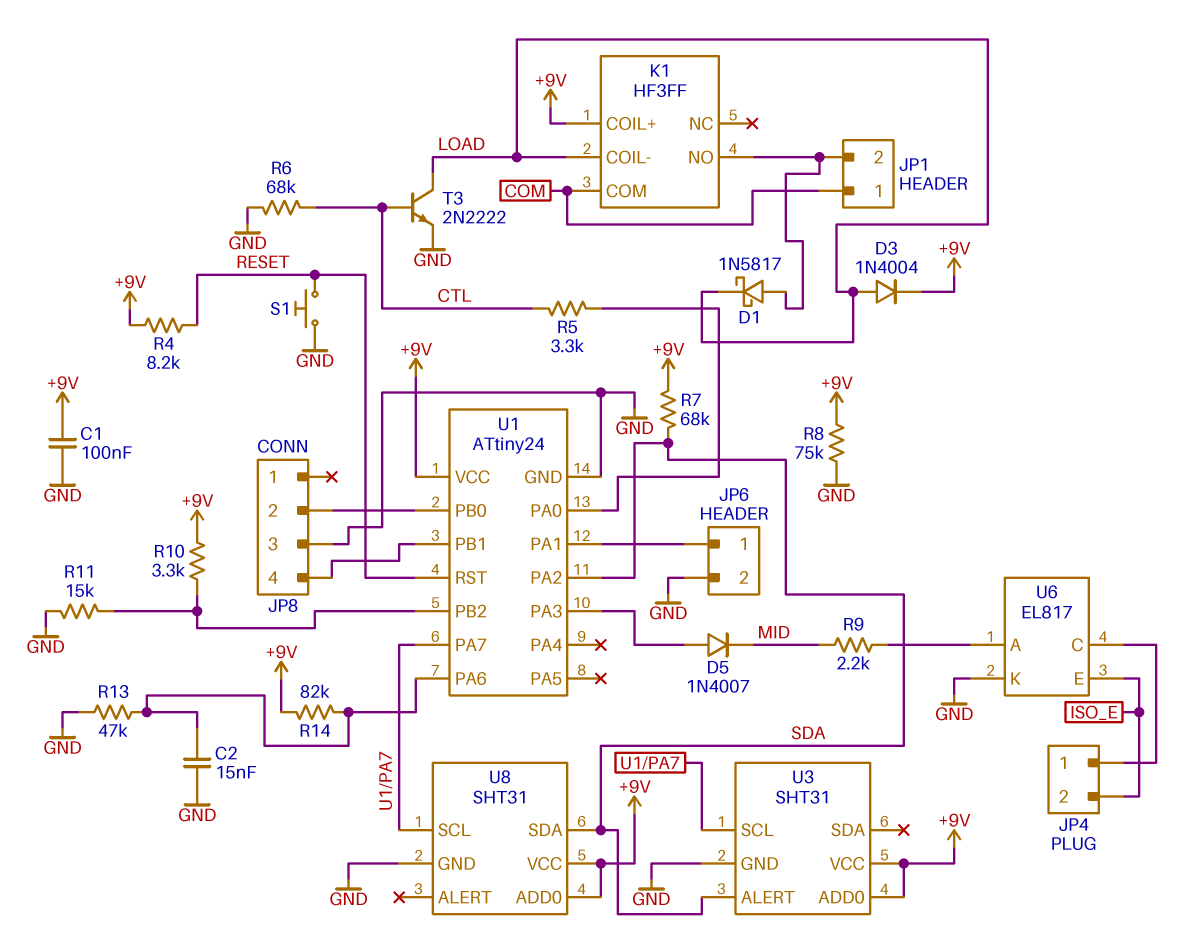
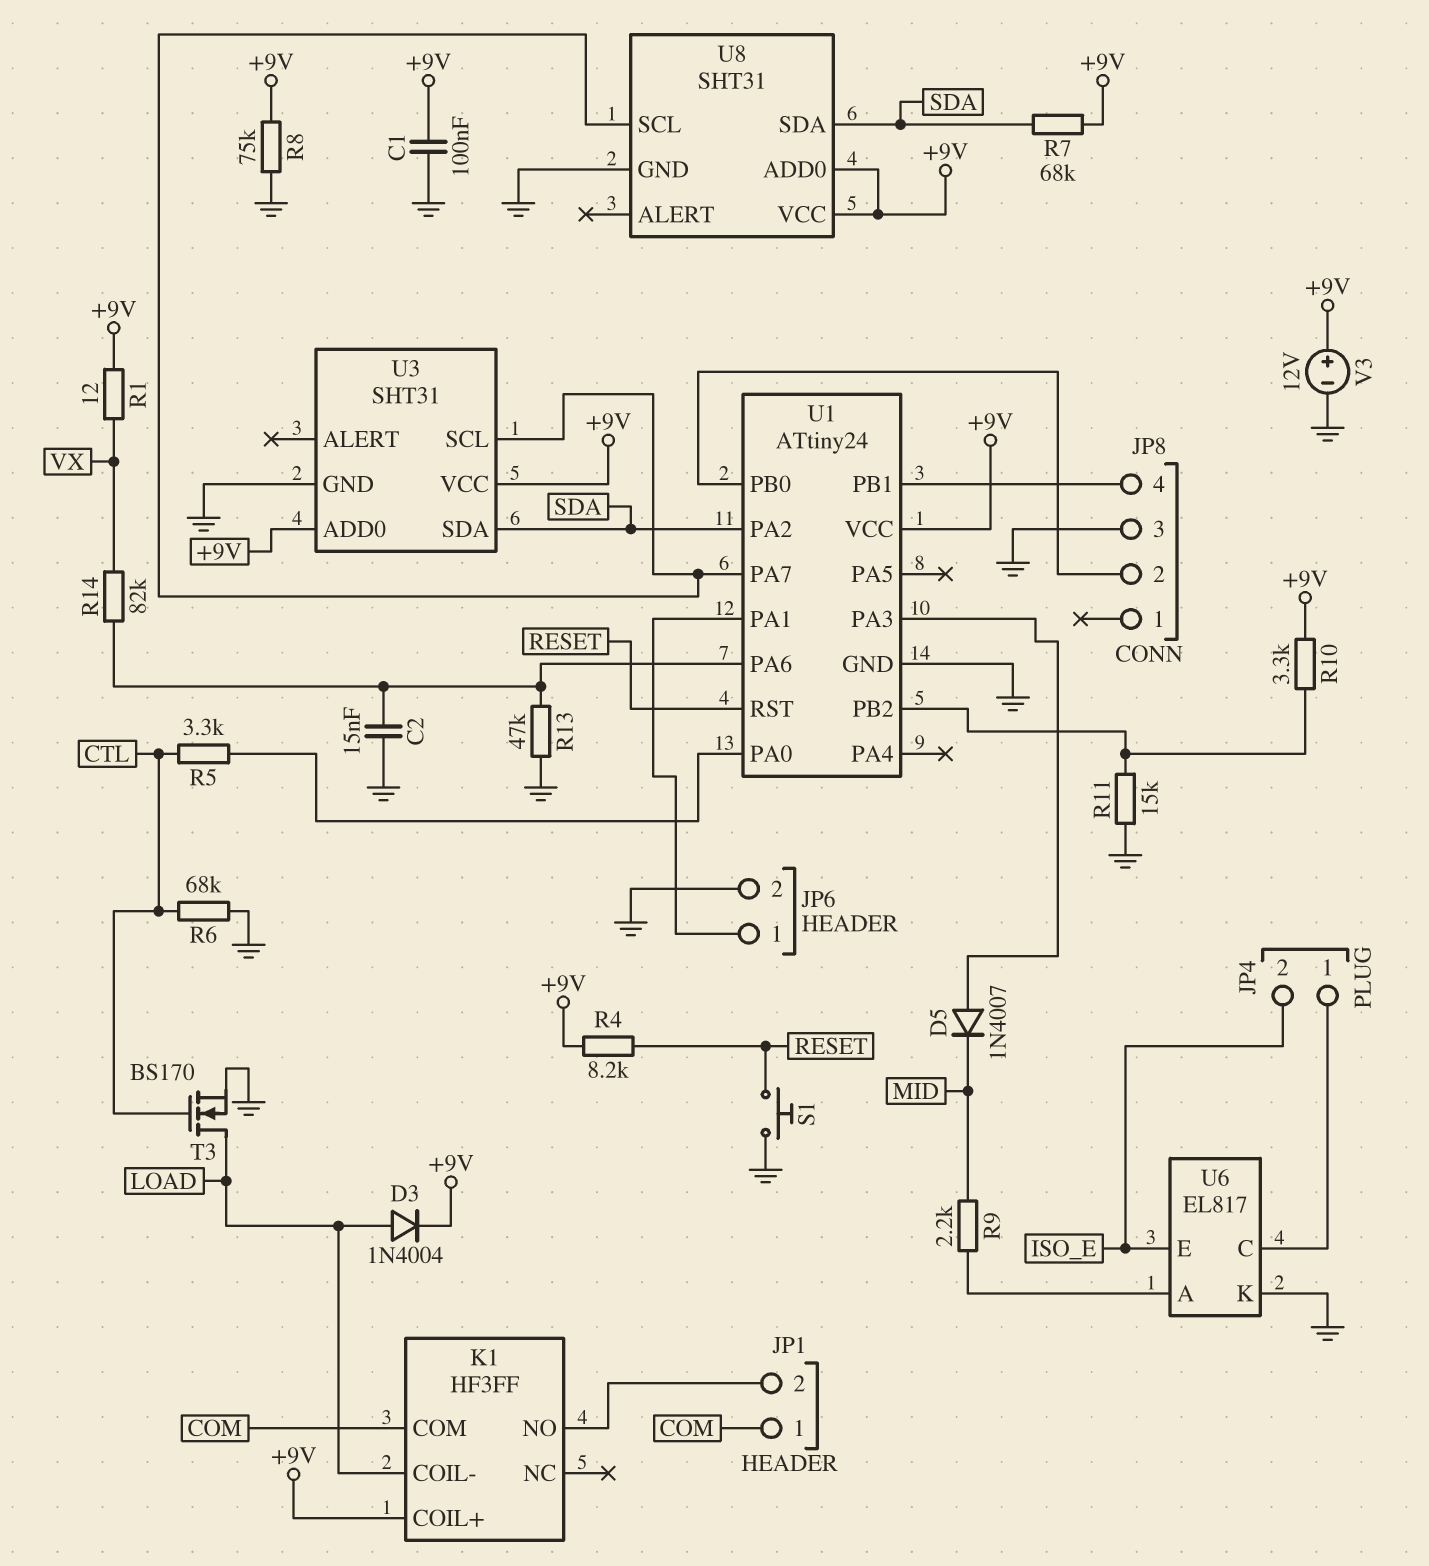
D1: schottky 1N5817 (A JP1/2, K LOAD) -> none
R1: none -> 12 (+9V, VX)
R14: 82k (+9V, U1/PA6) -> 82k (U1/PA6, VX)
T3: NPN 2N2222 (B CTL, C LOAD, E GND) -> NMOS BS170 (G CTL, D LOAD, S GND)
U3 pin ALERT: SDA -> none
U3 pin SDA: none -> SDA
V3: none -> 12V (plus +9V, minus GND)

